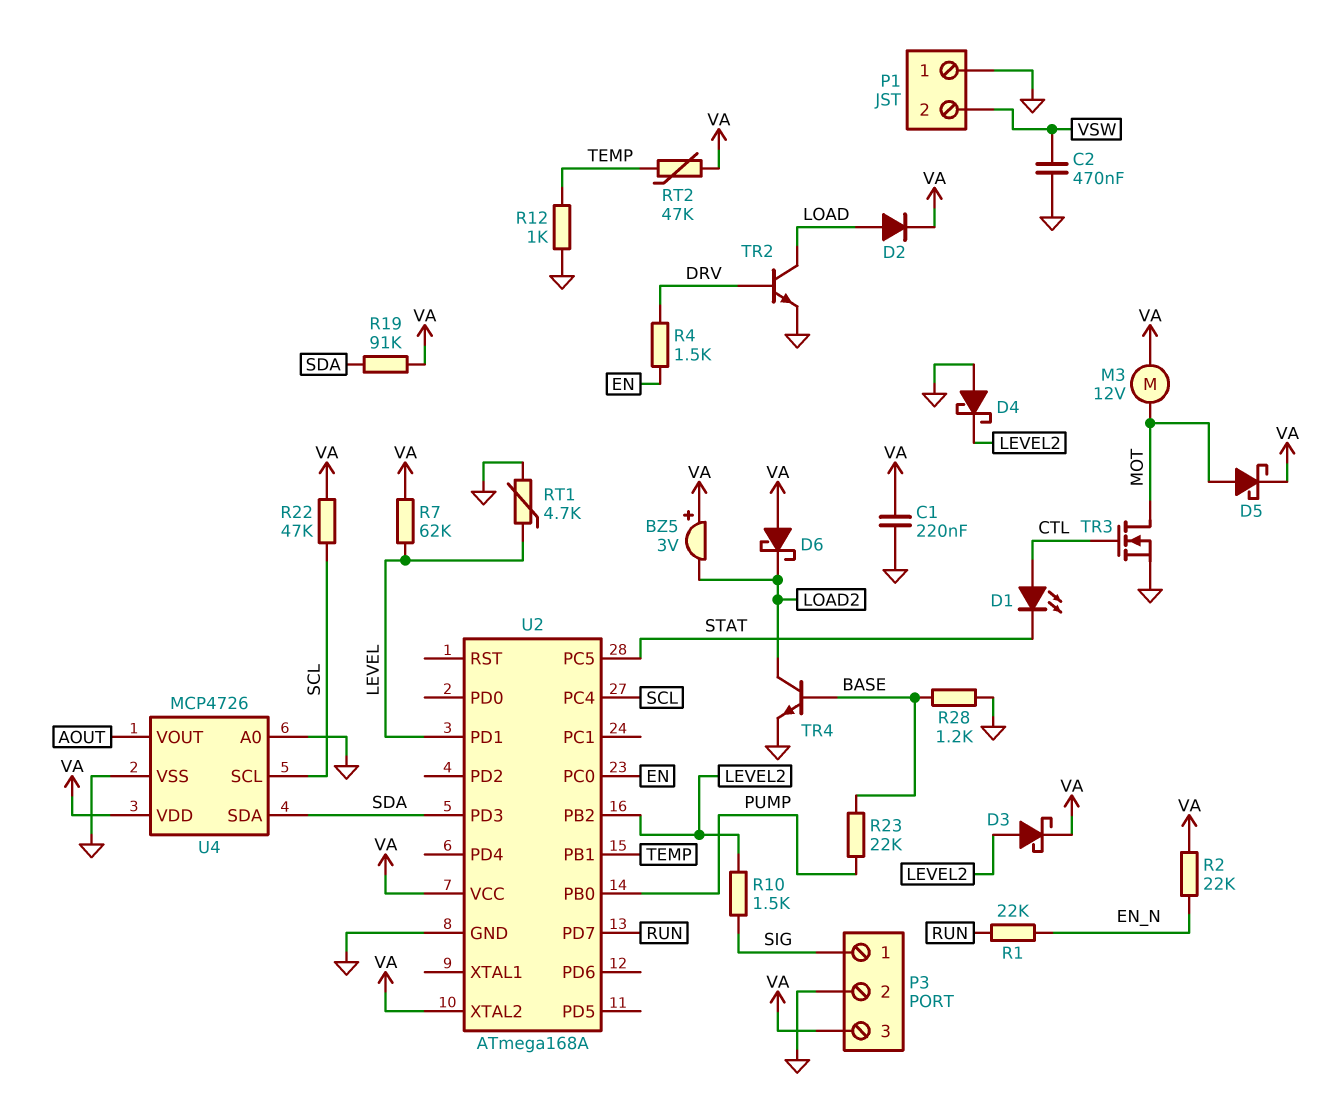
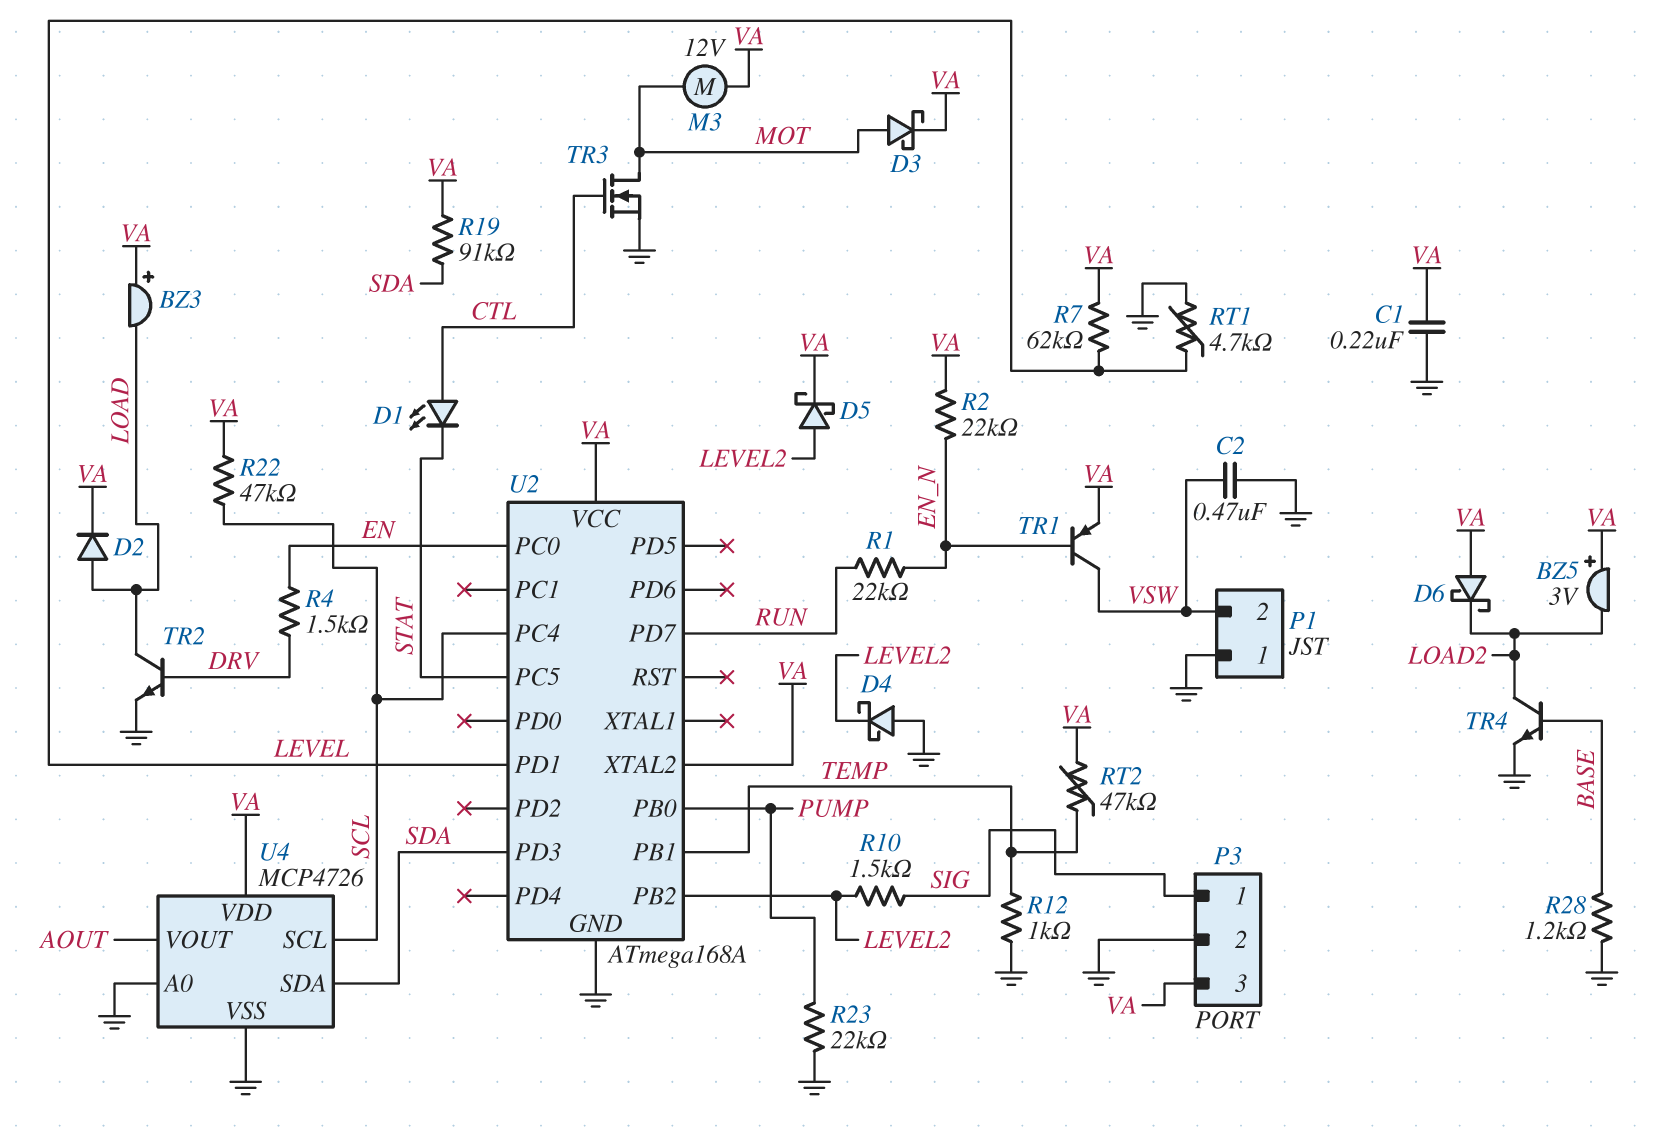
BZ3: none -> buzzer (plus VA, minus LOAD)
D3: schottky (A LEVEL2, K VA) -> schottky (A MOT, K VA)
D5: schottky (A MOT, K VA) -> schottky (A LEVEL2, K VA)
R23: 22k (BASE, PUMP) -> 22k (GND, PUMP)
TR1: none -> PNP (B EN_N, C VSW, E VA)

